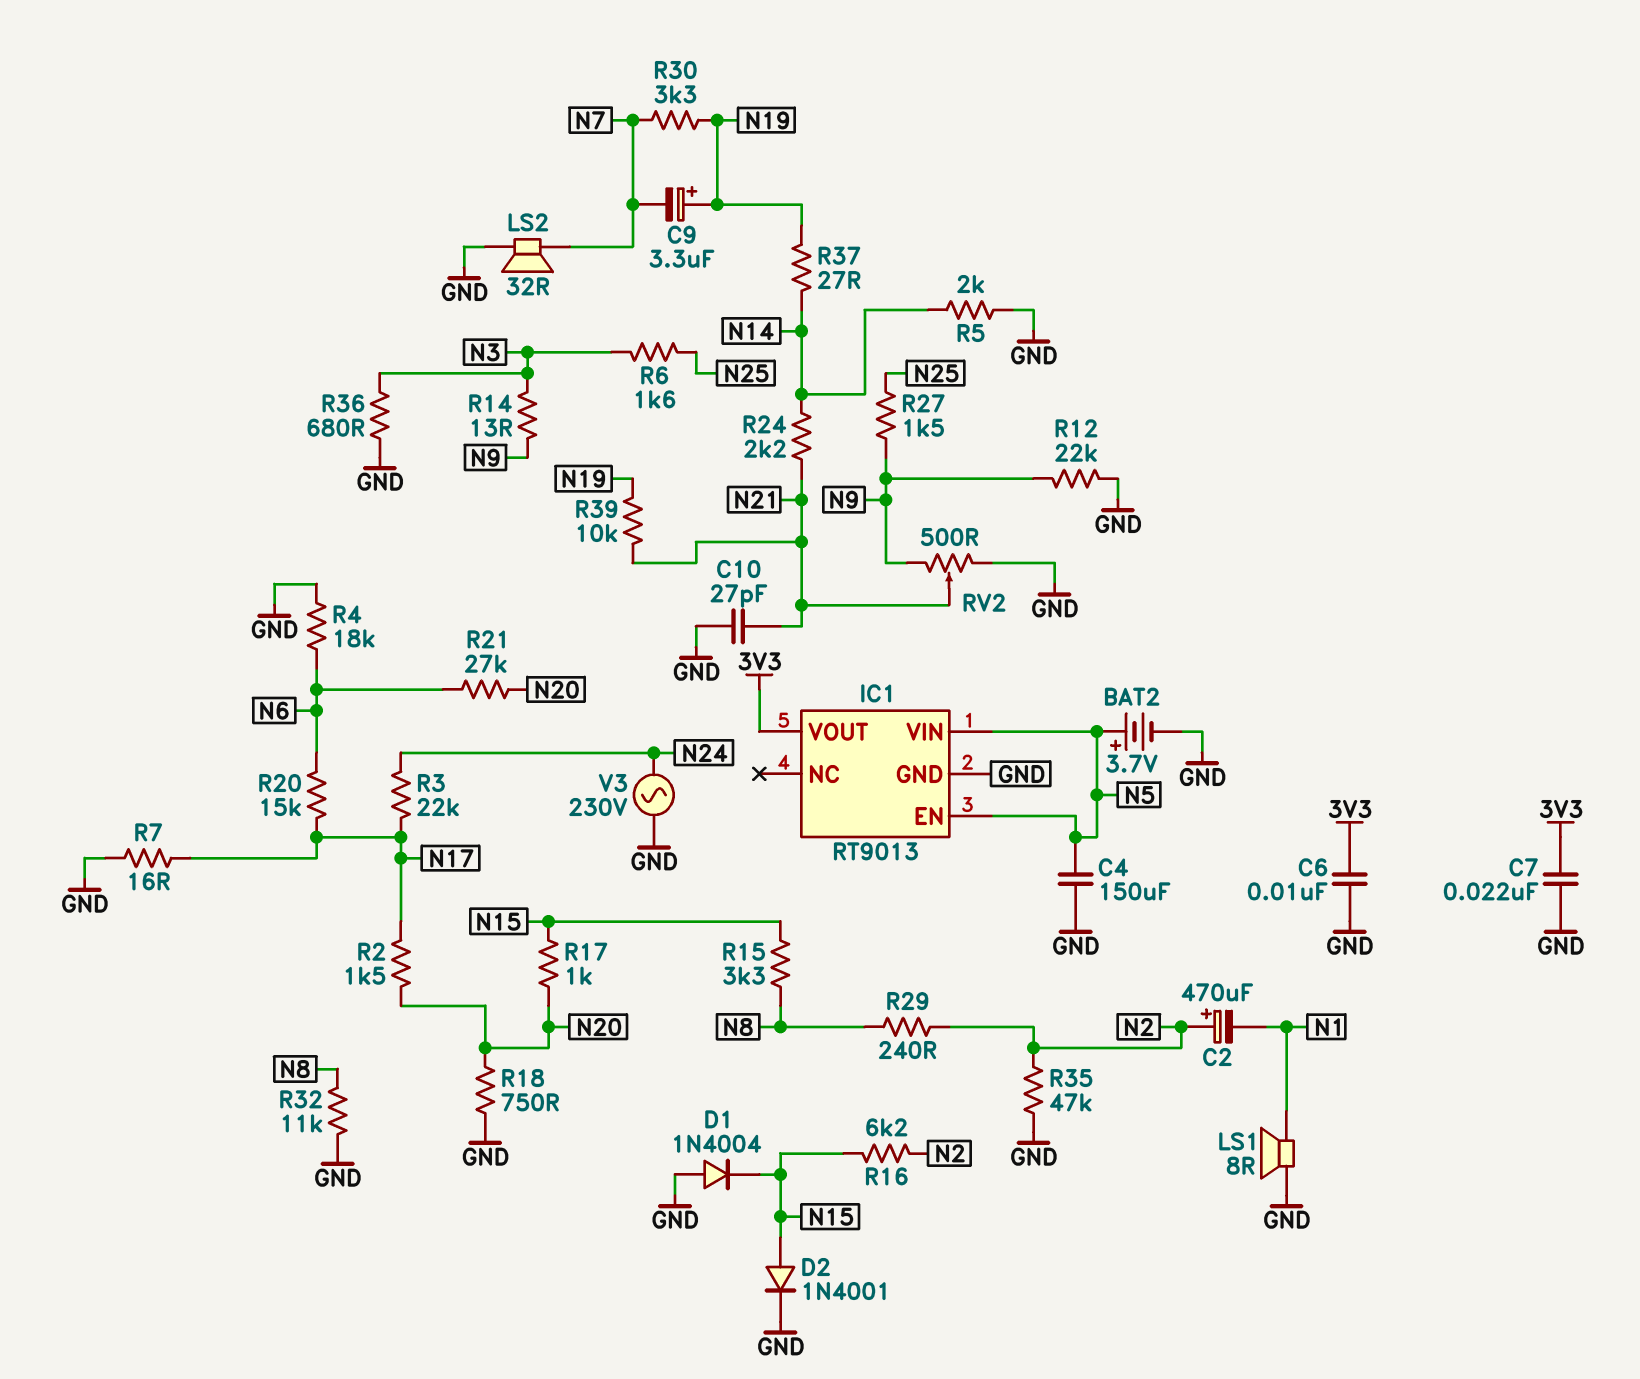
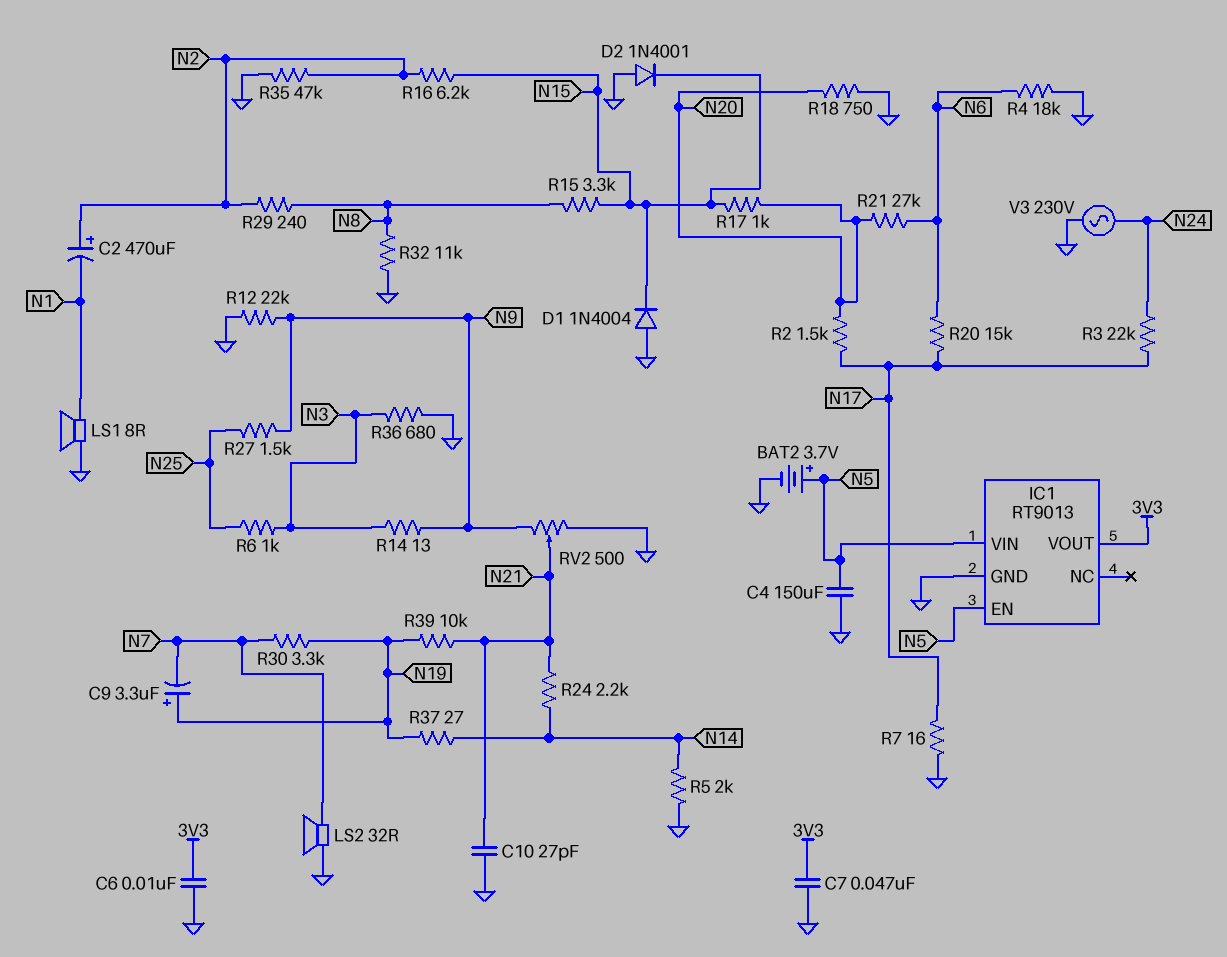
C7: 22nF (3V3, GND) -> 47nF (3V3, GND)
D2: diode 1N4001 (A N15, K GND) -> diode 1N4001 (A GND, K N15)
R6: 1.6k (N3, N25) -> 1k (N3, N25)

